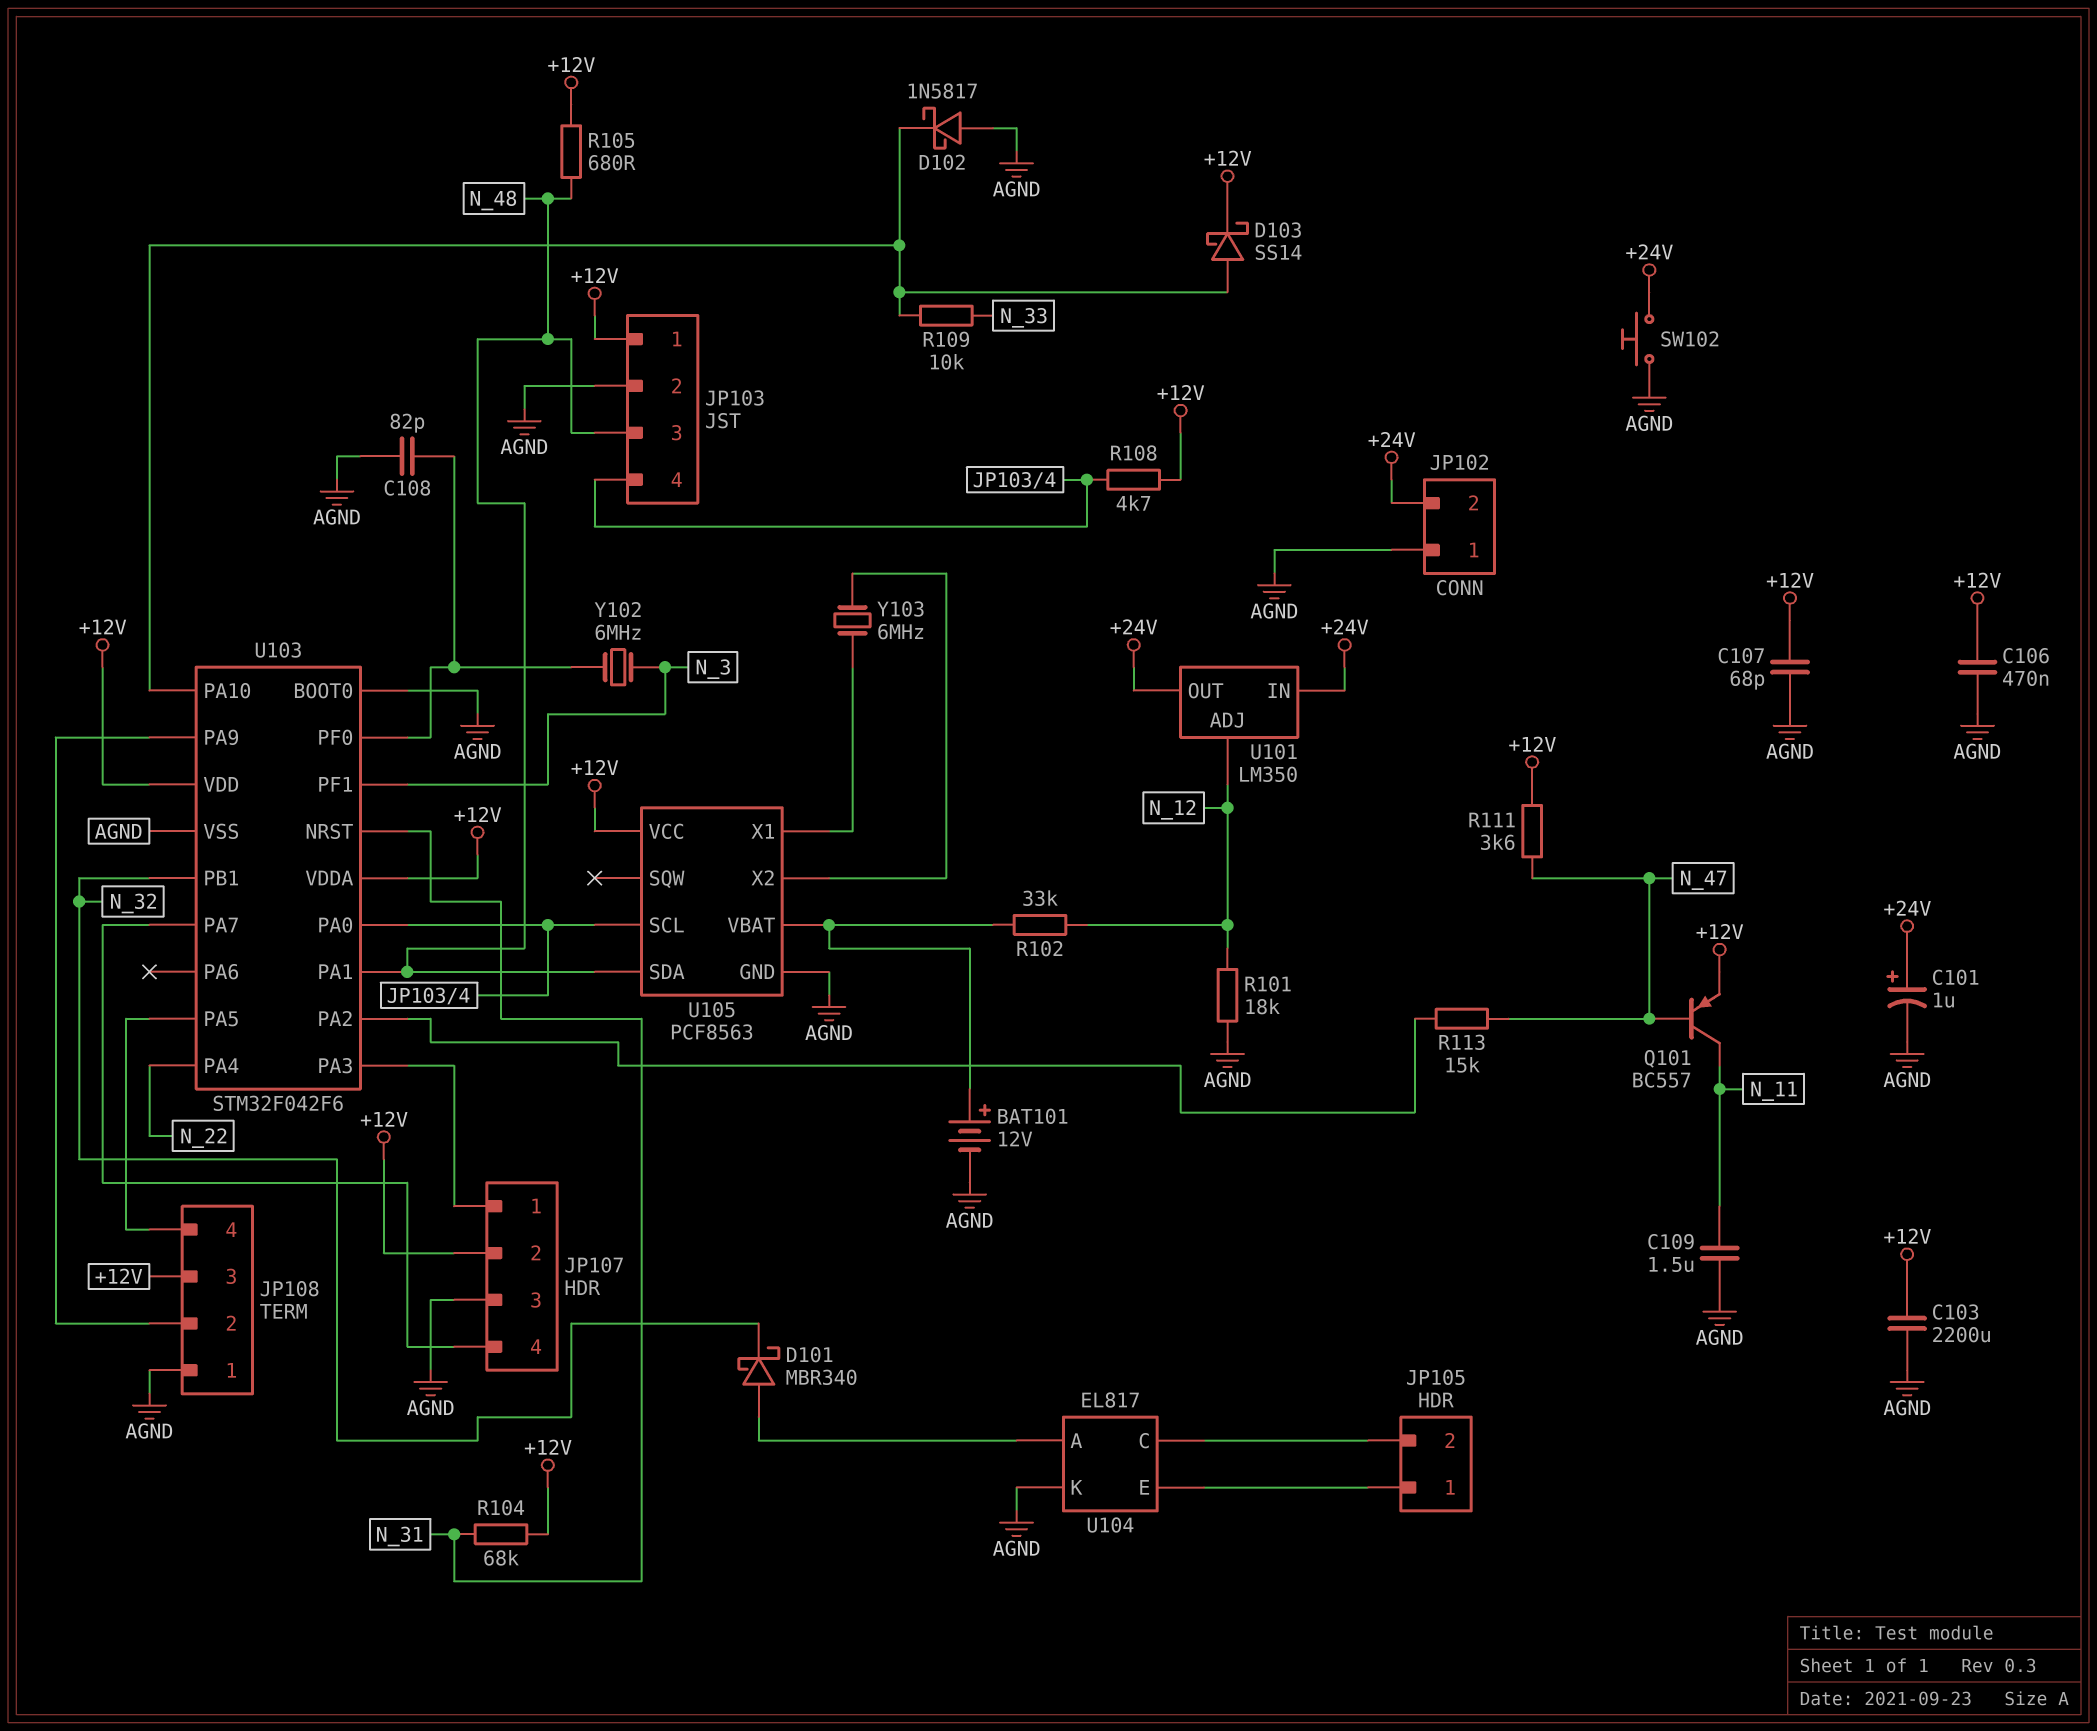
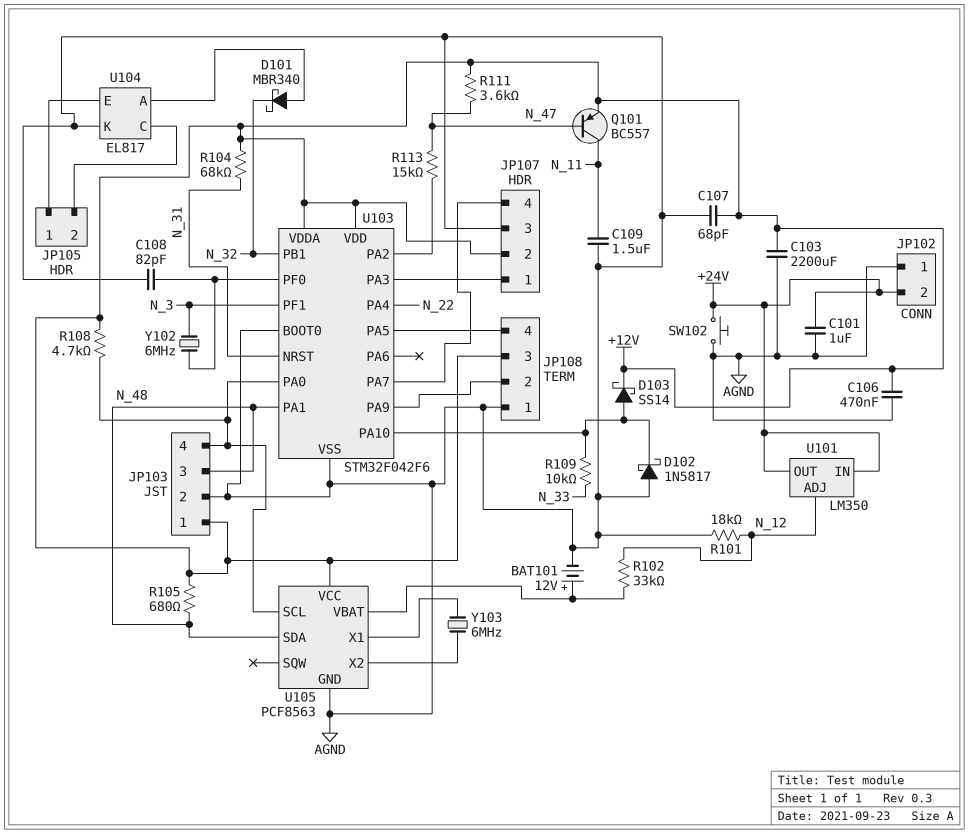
C101: 1uF (plus +24V, minus AGND) -> 1uF (+24V, AGND)

